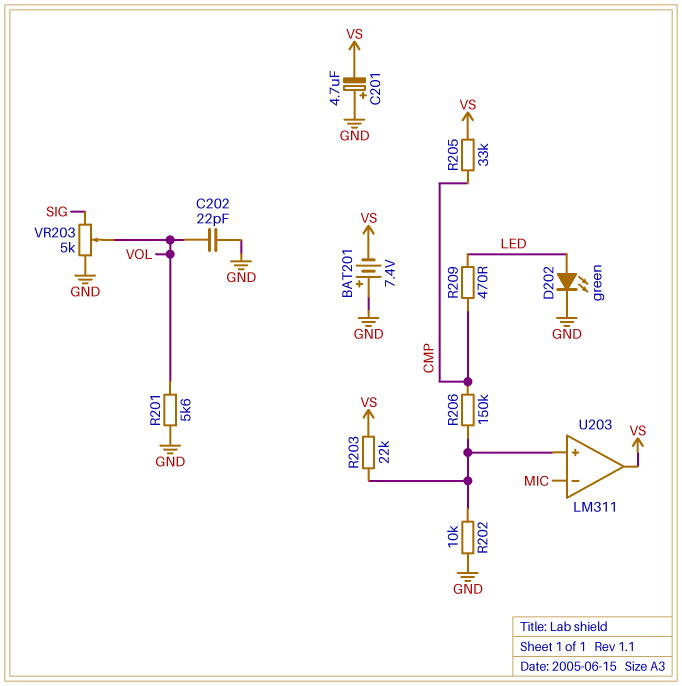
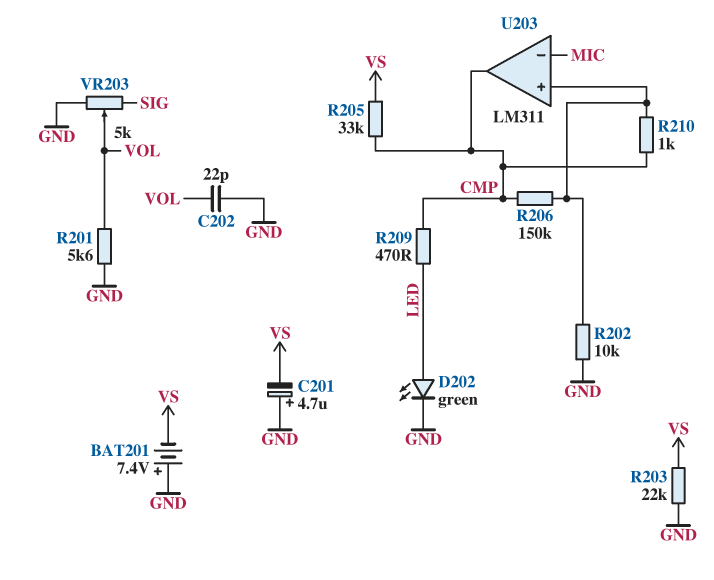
R203: 22k (U203/in+, VS) -> 22k (GND, VS)
R210: none -> 1k (CMP, U203/in+)
U203 pin out: VS -> CMP

